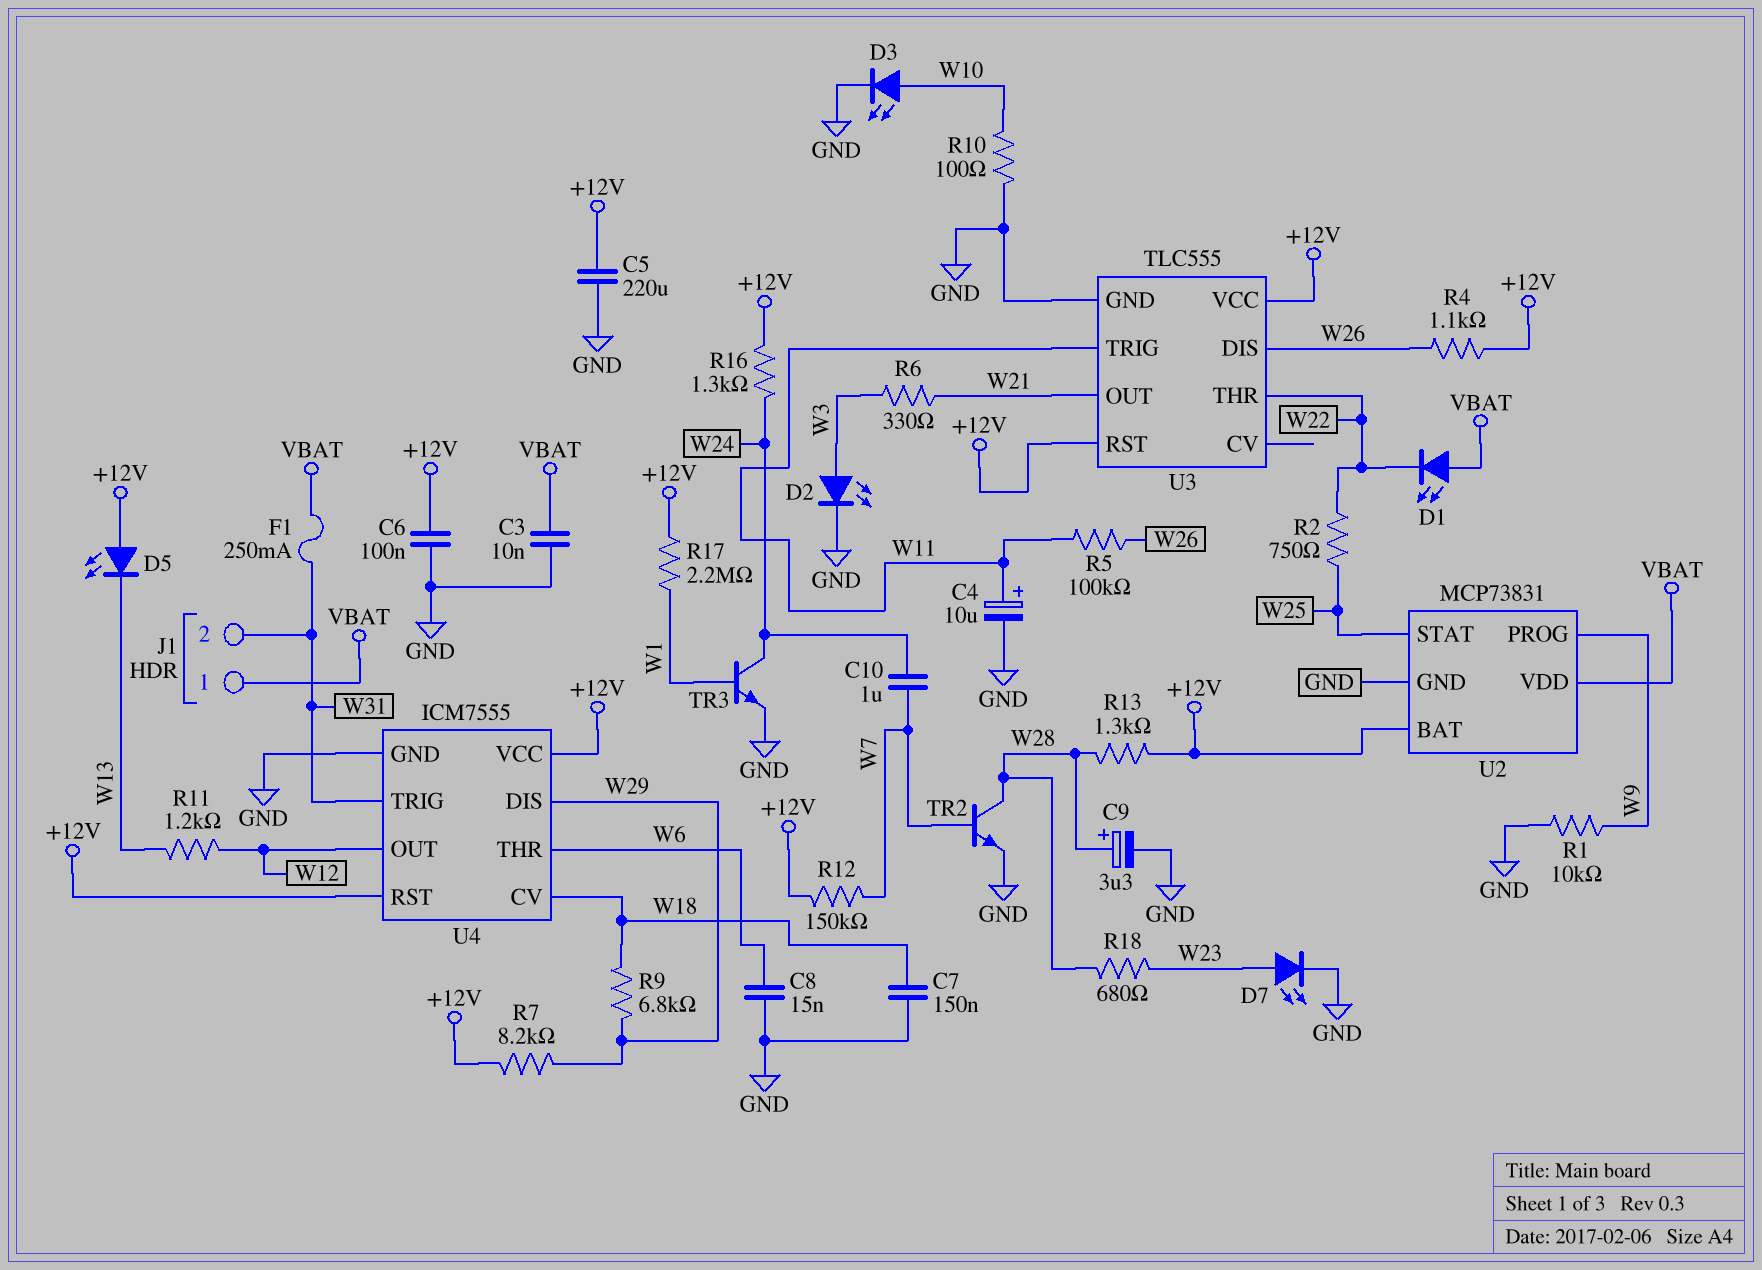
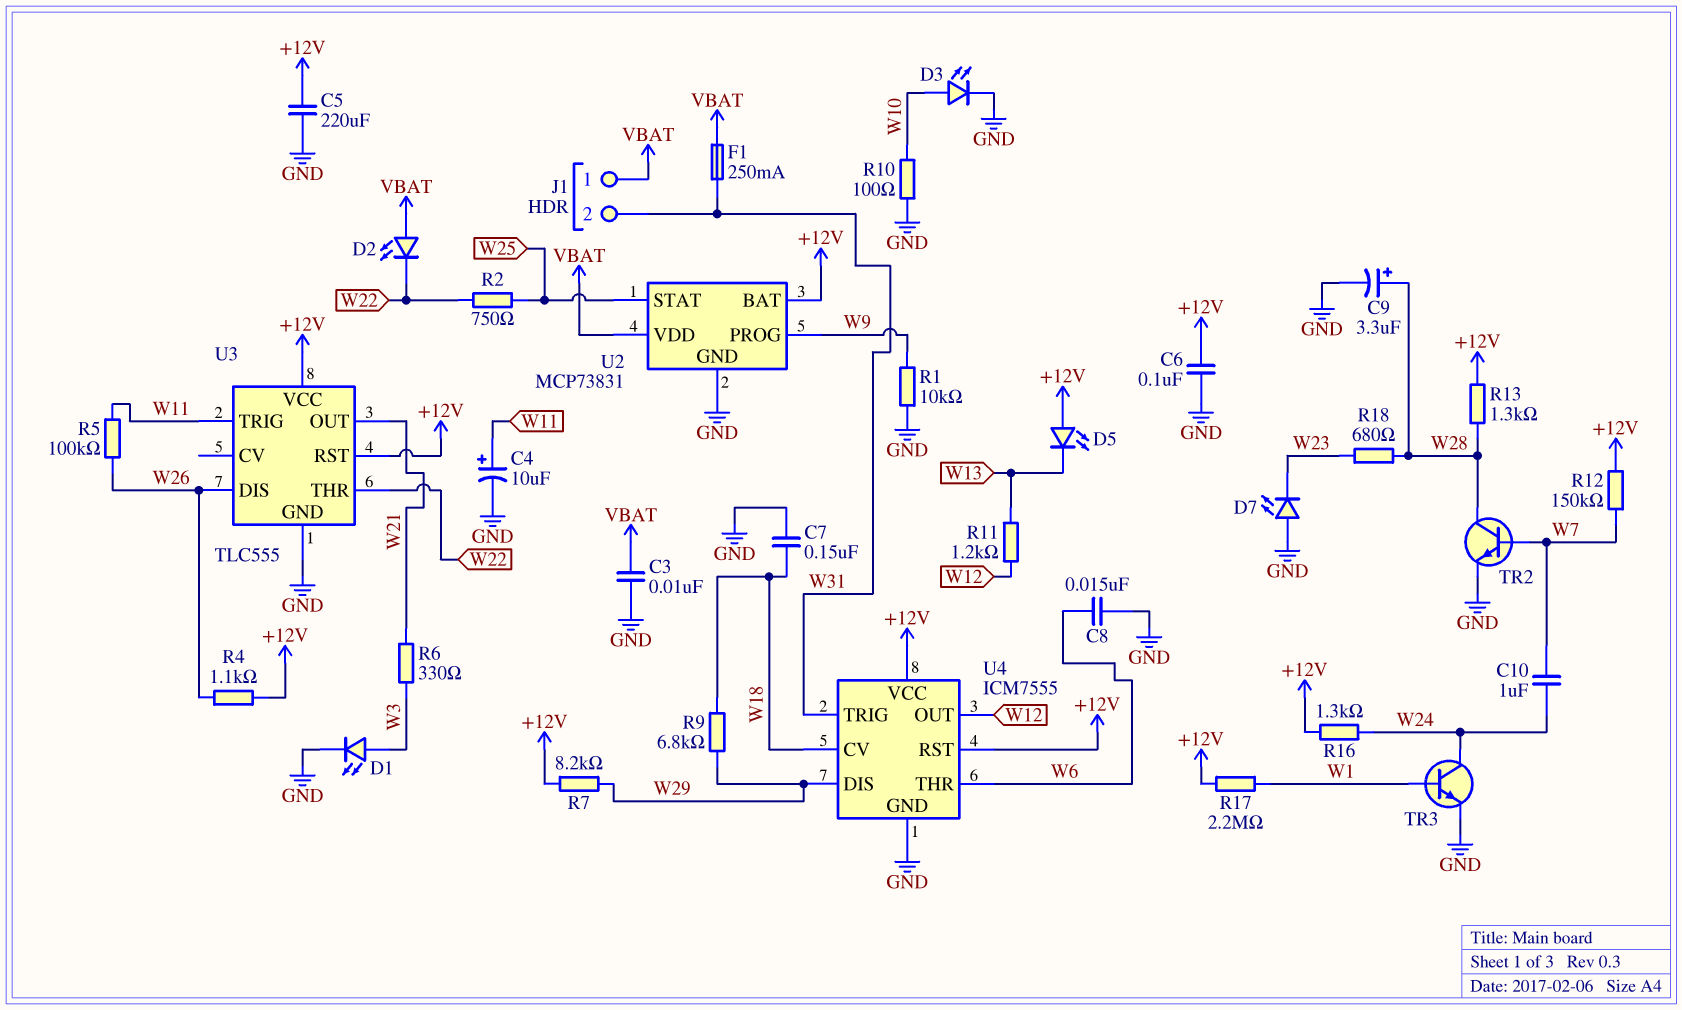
D1: LED (A VBAT, K W22) -> LED (A W3, K GND)
D2: LED (A W3, K GND) -> LED (A VBAT, K W22)
D7: LED (A W23, K GND) -> LED (A GND, K W23)

